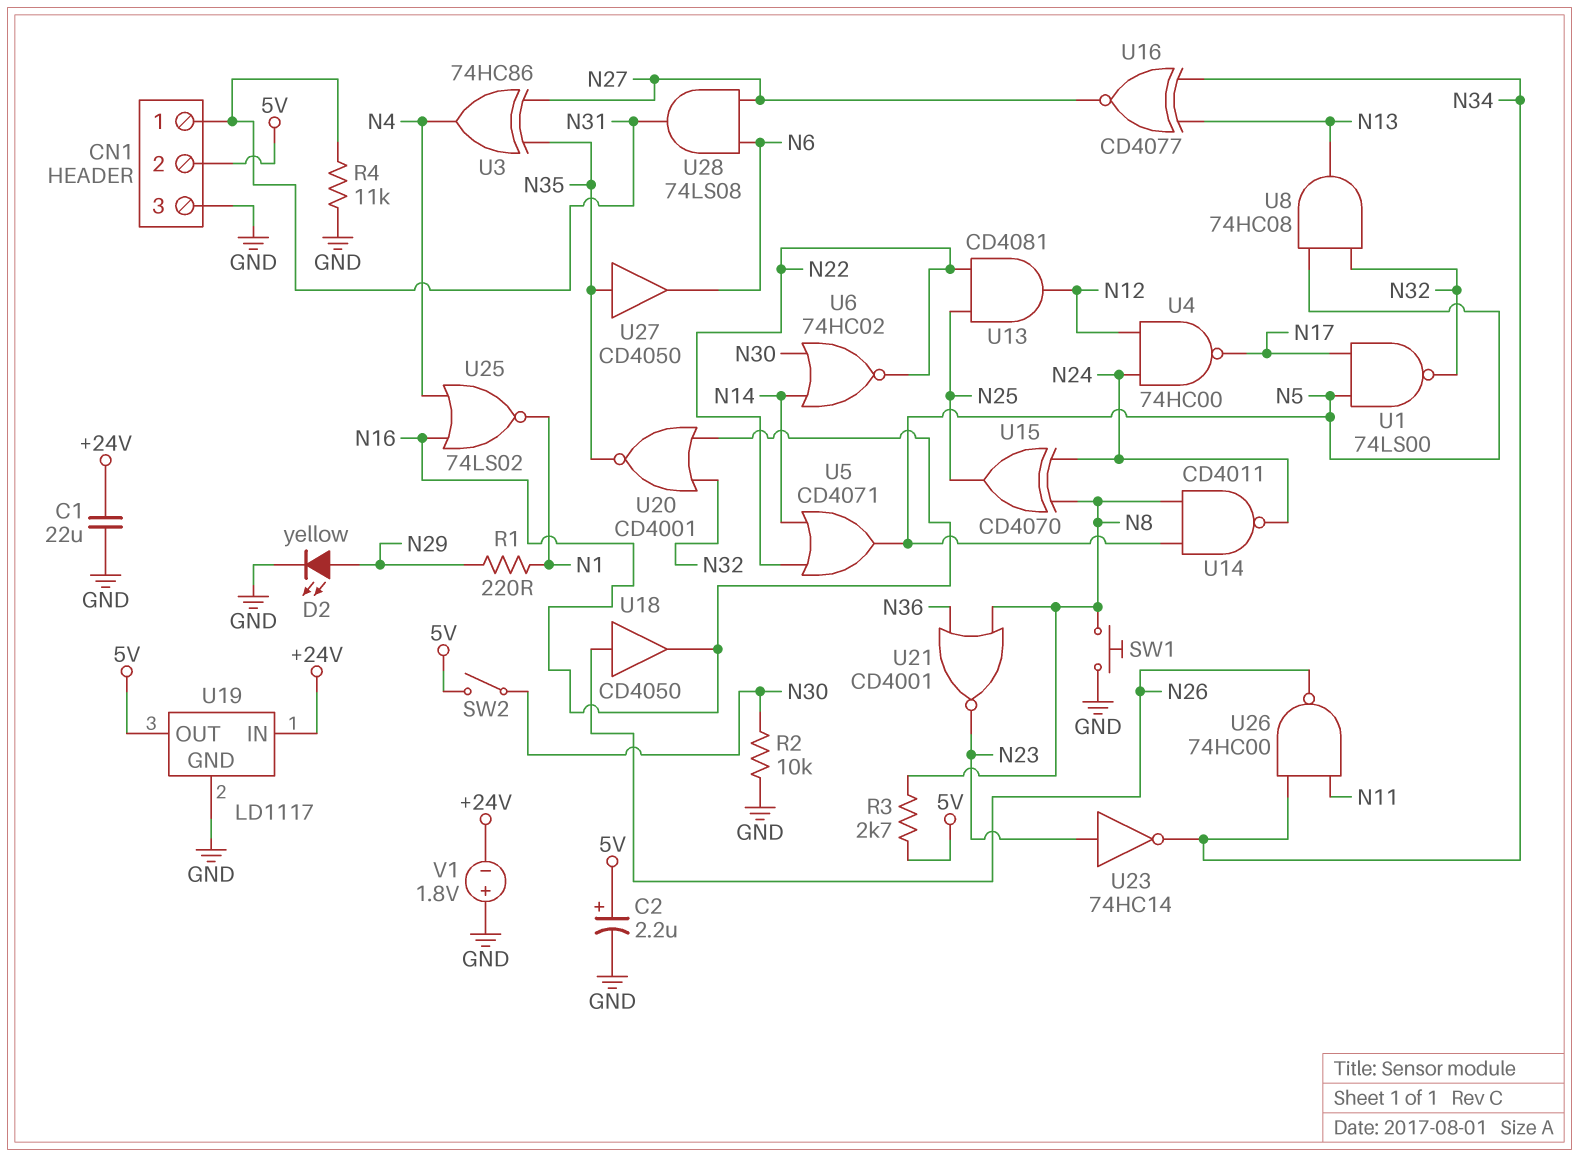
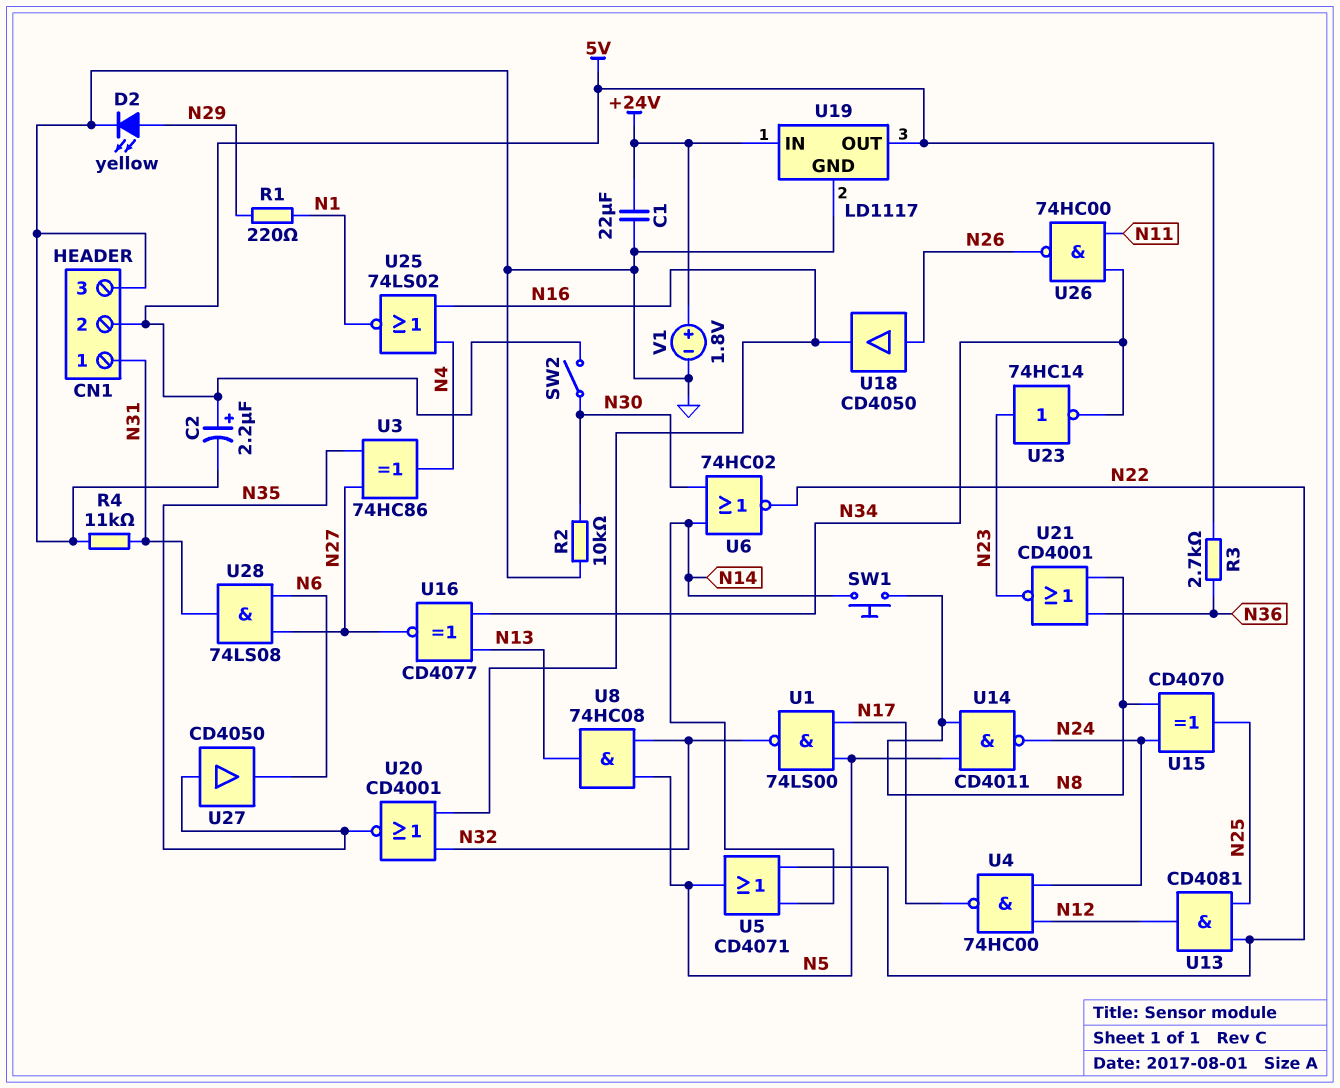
R3: 2.7k (5V, N8) -> 2.7k (5V, N36)
SW1: button (GND, N8) -> button (N8, N14)
V1: 1.8V (plus GND, minus +24V) -> 1.8V (plus +24V, minus GND)

